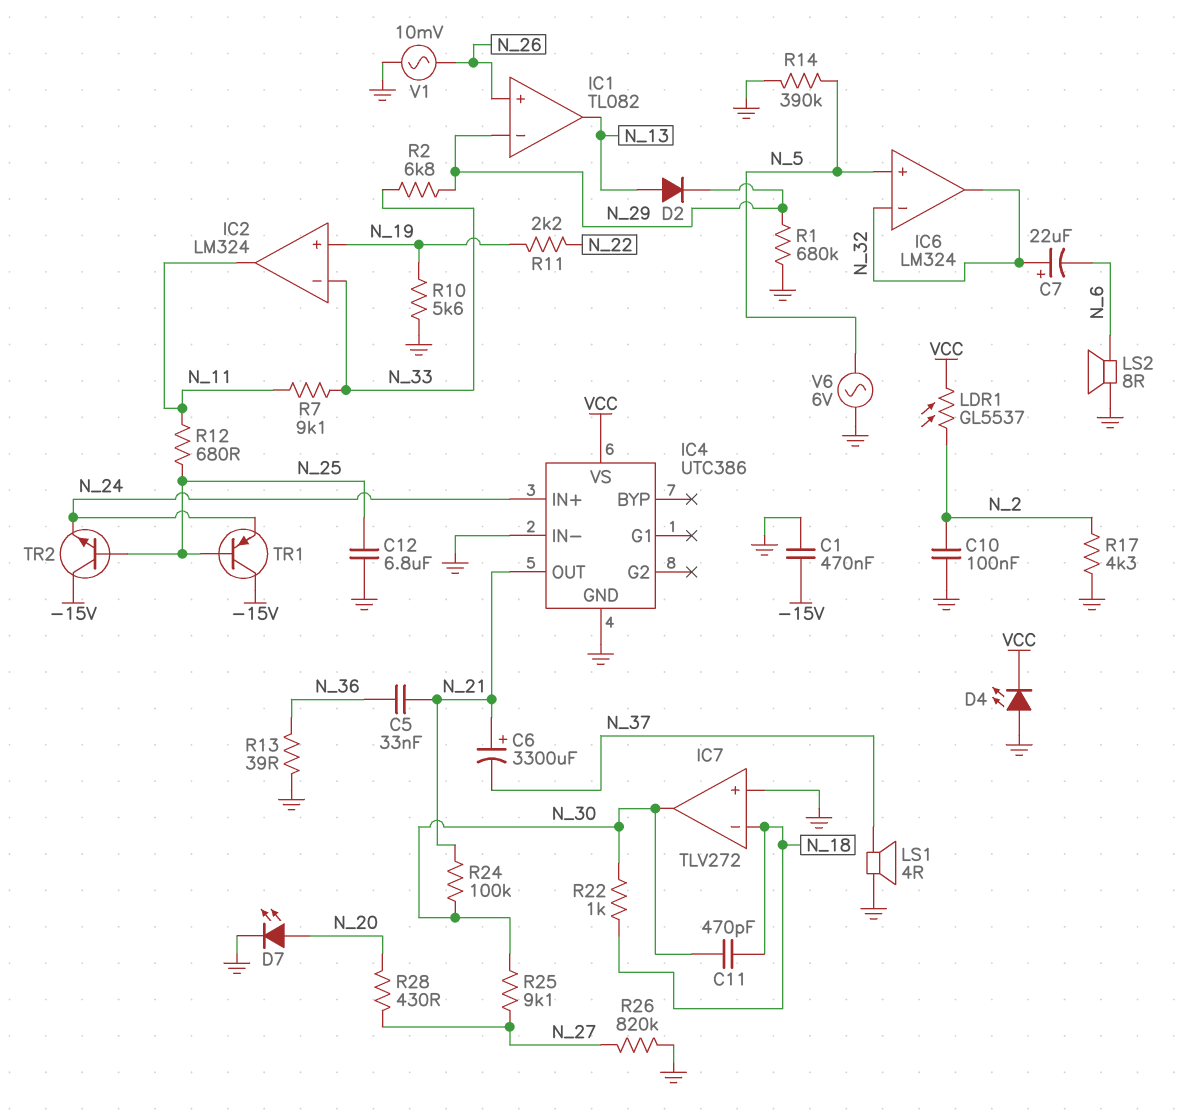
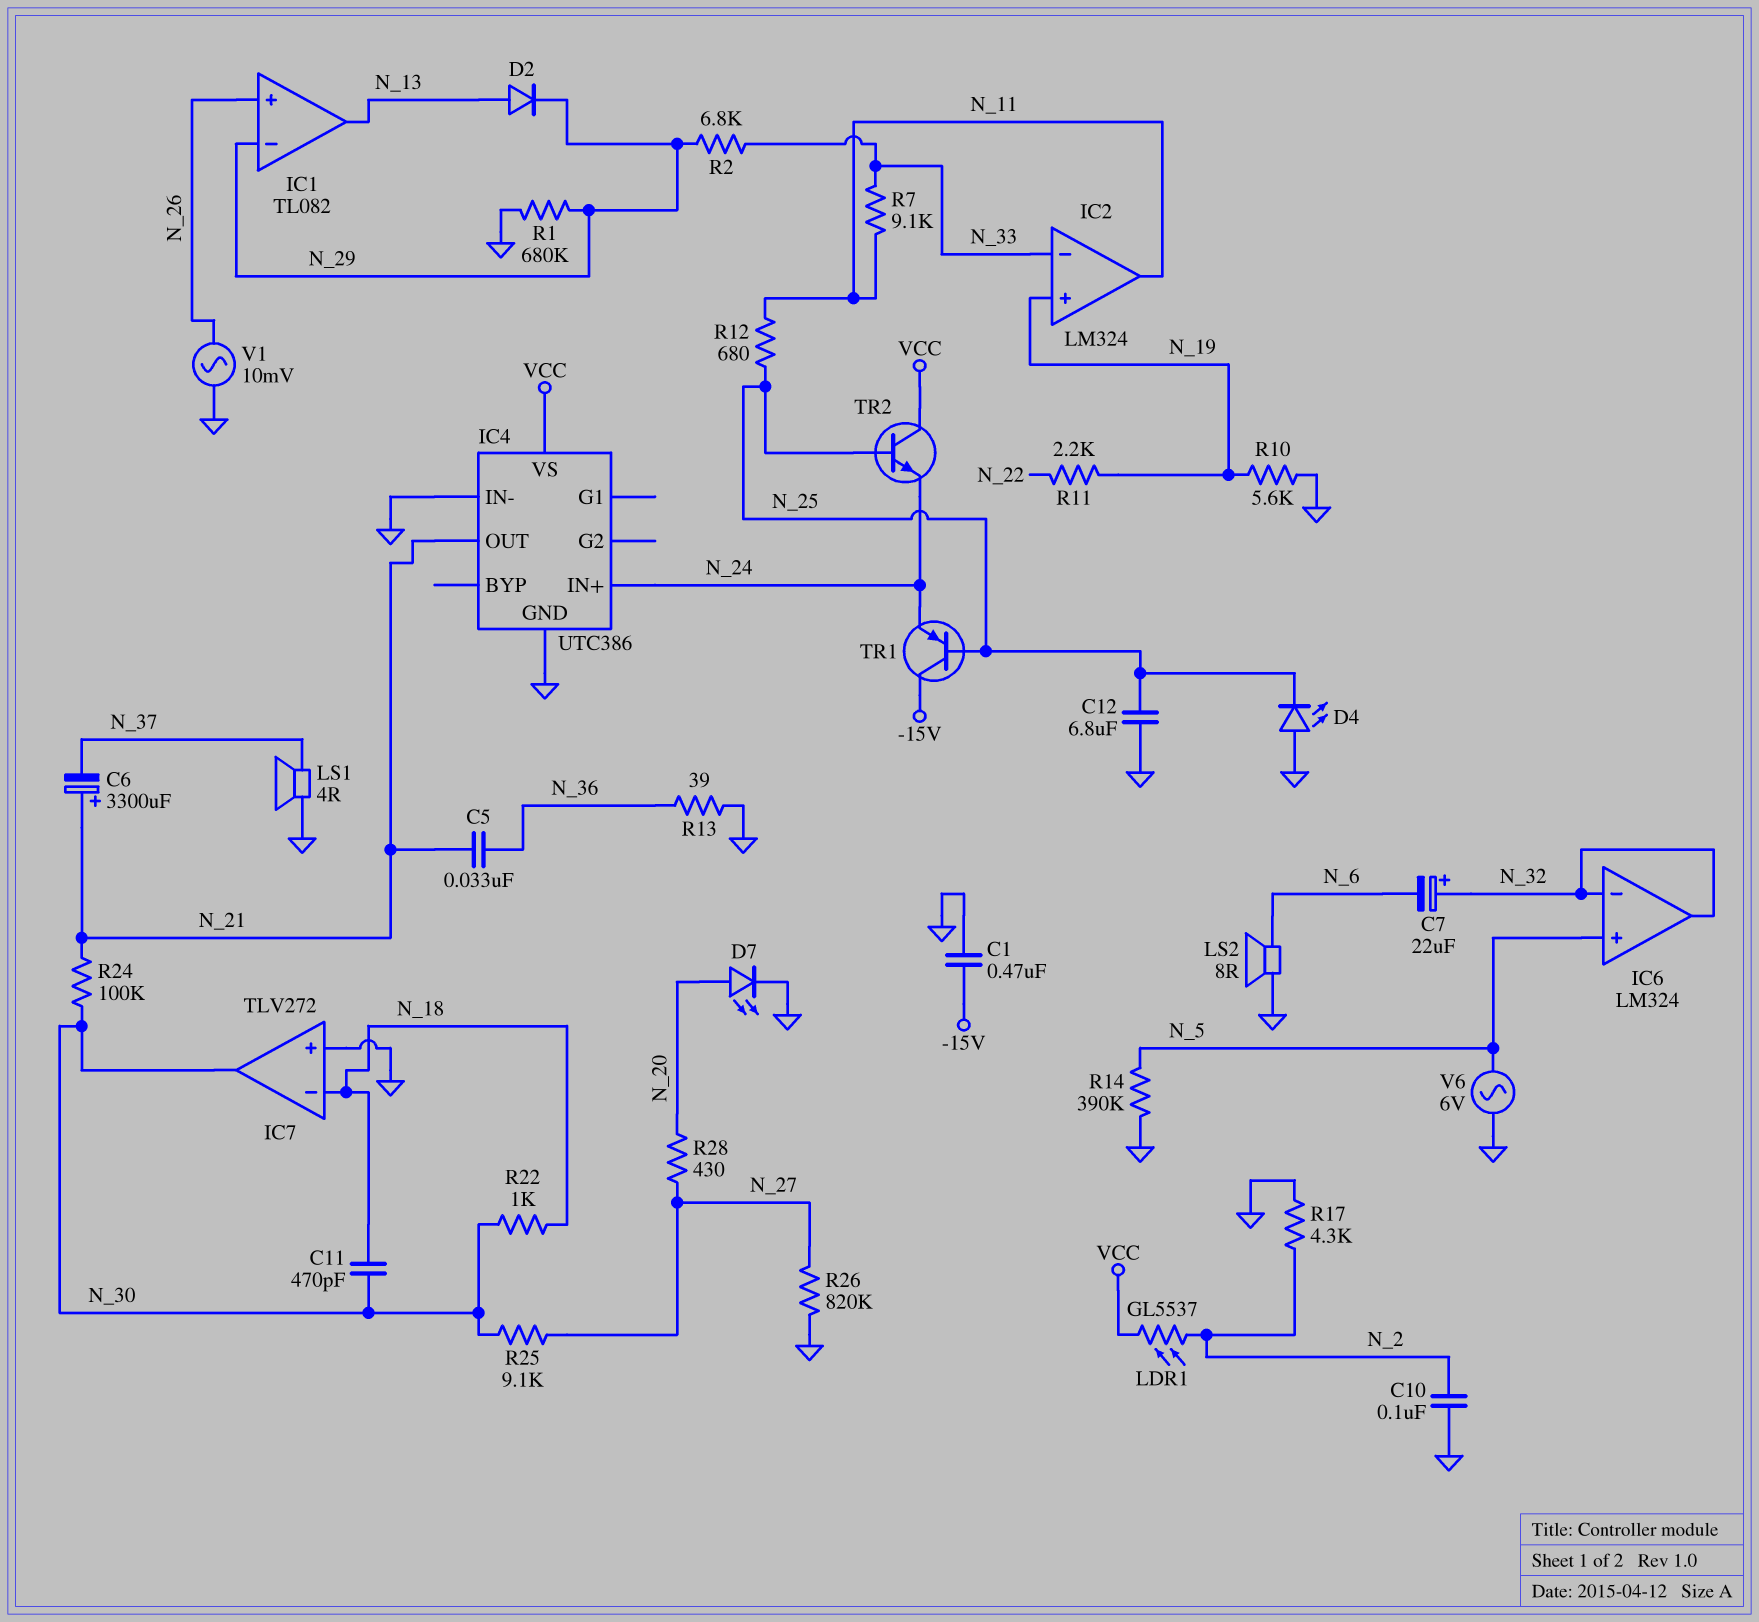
D4: LED (A GND, K VCC) -> LED (A GND, K N_25)
TR2: NPN (B N_25, C -15V, E N_24) -> NPN (B N_25, C VCC, E N_24)

